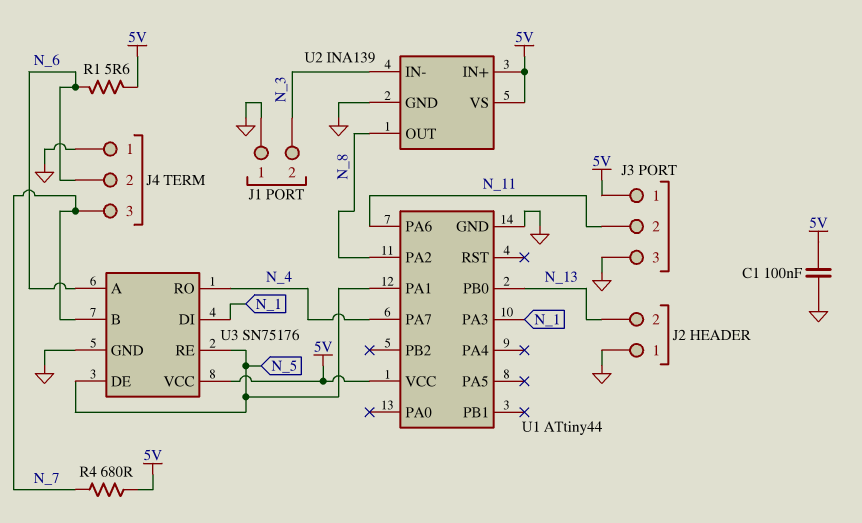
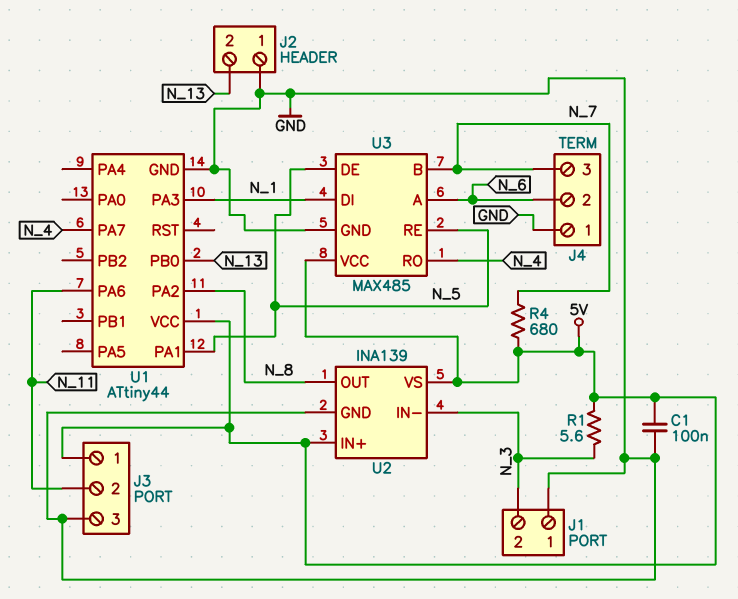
R1: 5.6 (5V, N_6) -> 5.6 (5V, N_3)
U3: SN75176 -> MAX485

